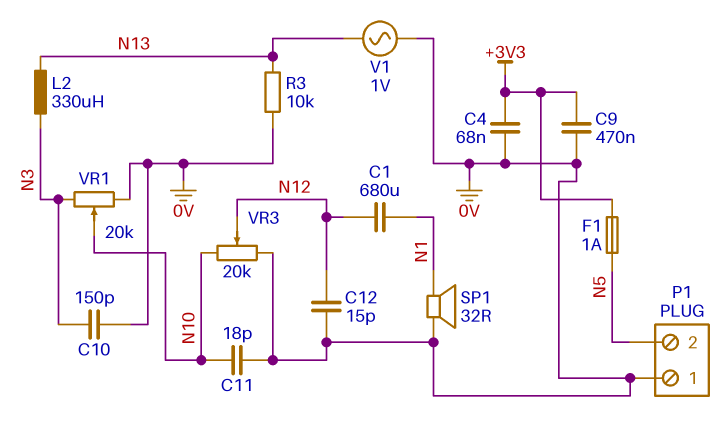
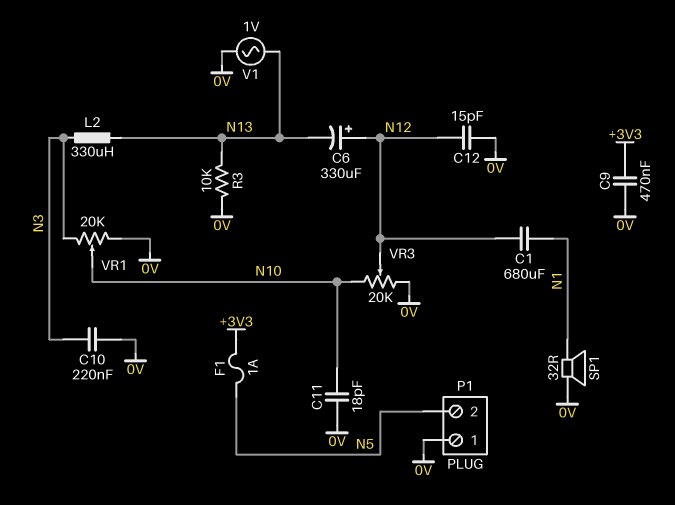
C4: 68nF (+3V3, 0V) -> none
C6: none -> 330uF (plus N12, minus N13)
C10: 150pF (0V, N3) -> 220nF (0V, N3)

